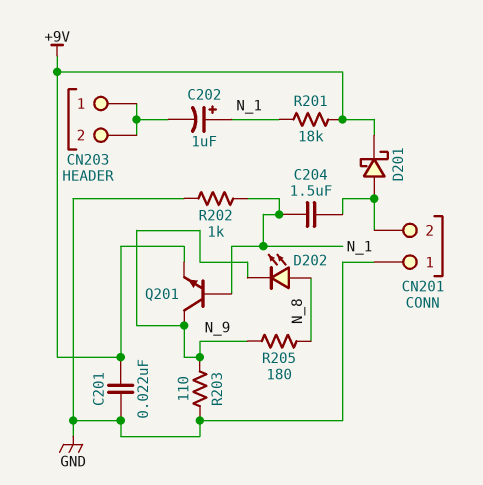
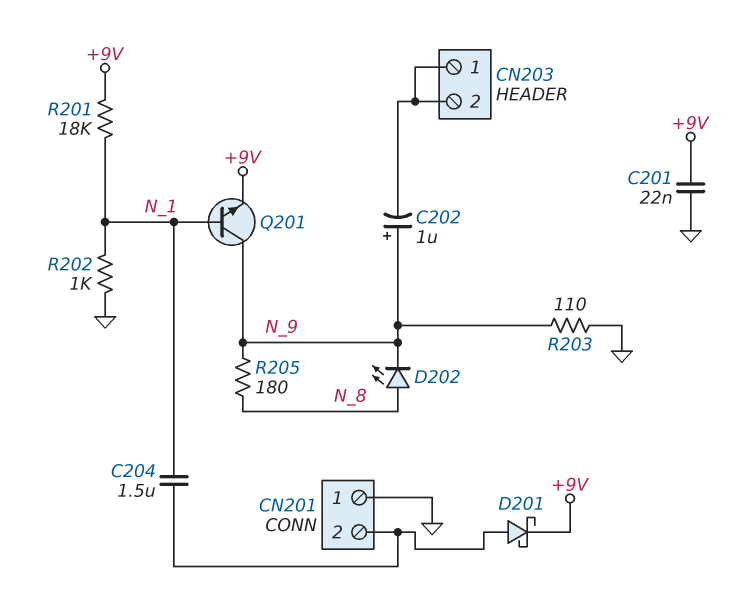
C202: 1uF (plus N_1, minus CN203/1) -> 1uF (plus N_9, minus CN203/1)

